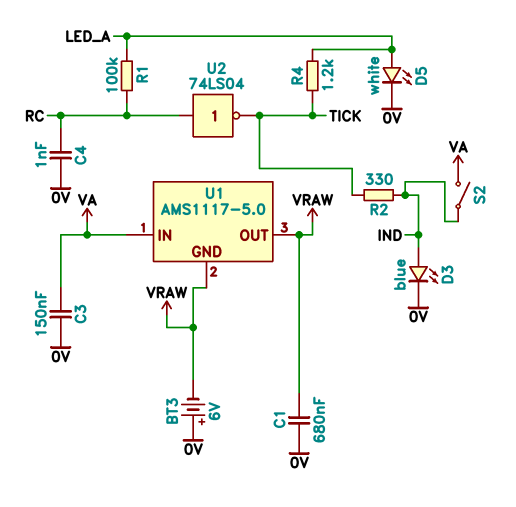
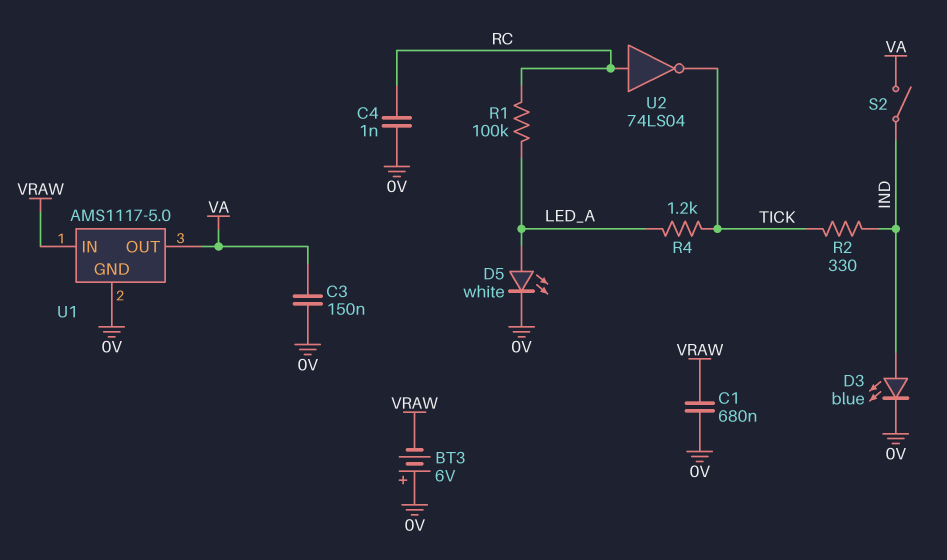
U1 pin GND: VRAW -> 0V
U1 pin IN: VA -> VRAW
U1 pin OUT: VRAW -> VA

